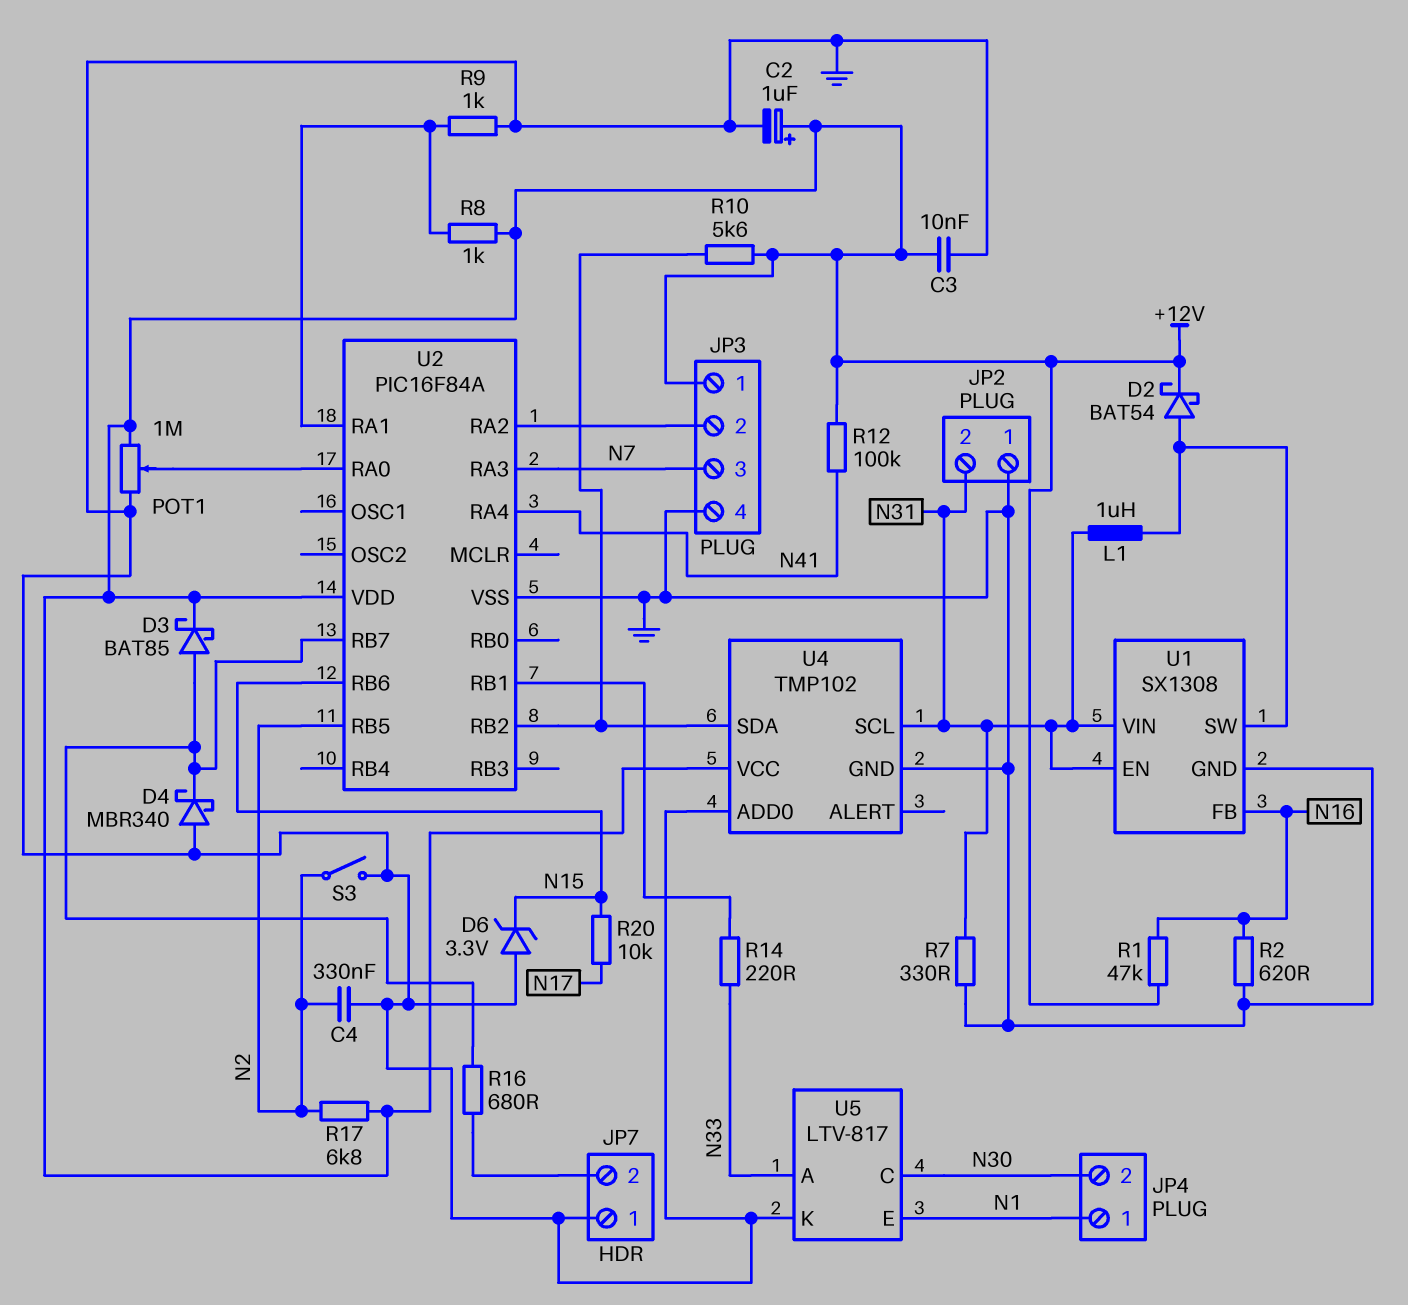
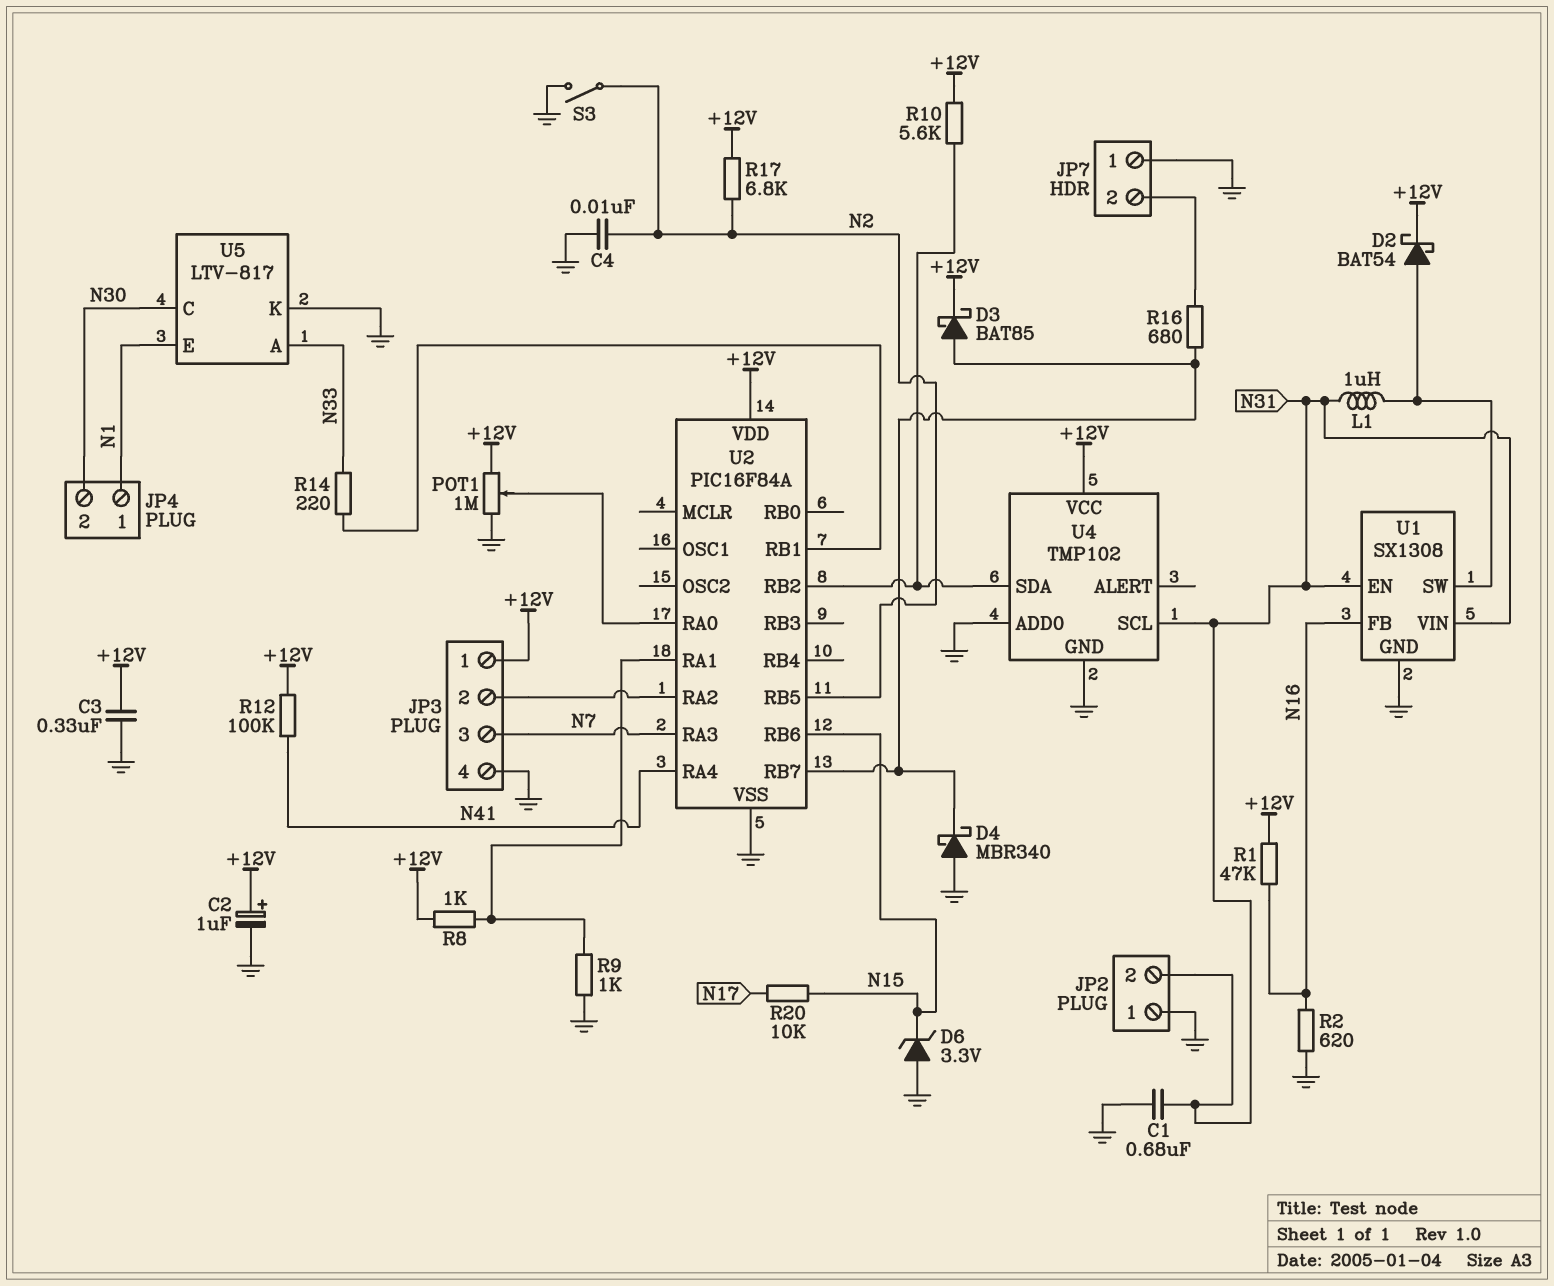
C1: none -> 680nF (GND, N31)
C3: 10nF (+12V, GND) -> 330nF (+12V, GND)
C4: 330nF (GND, N2) -> 10nF (GND, N2)
R7: 330 (GND, N31) -> none

